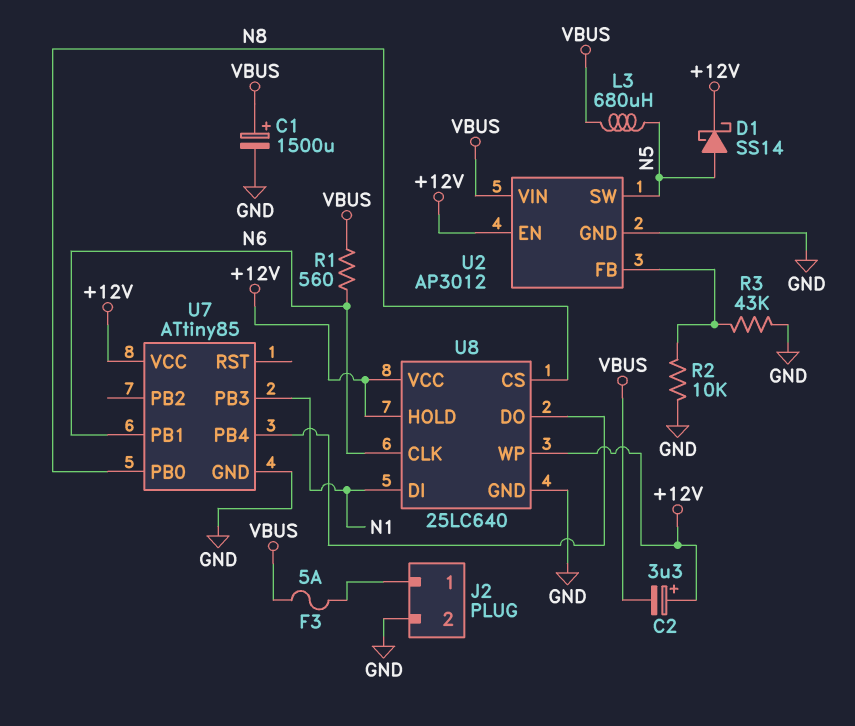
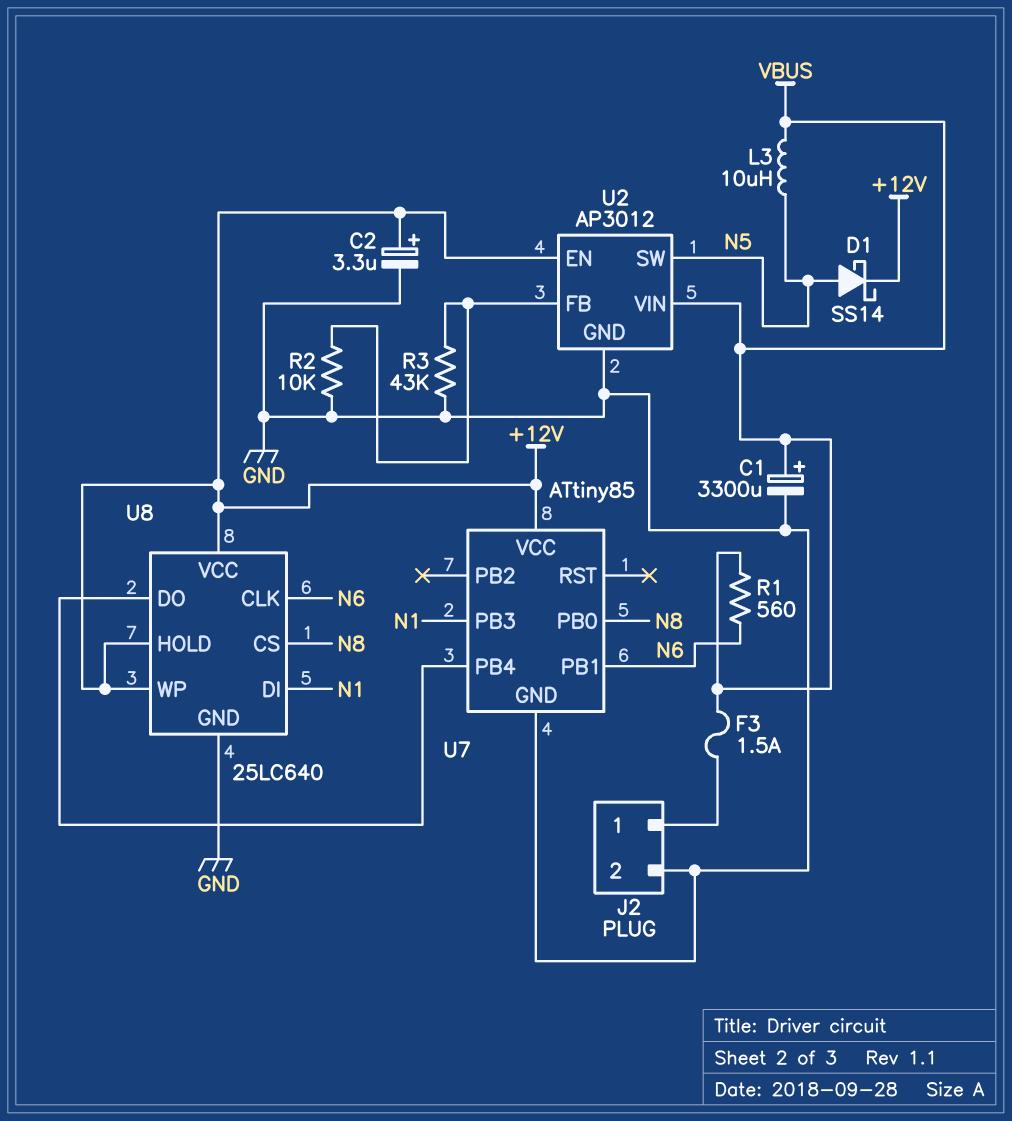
C1: 1500uF (plus VBUS, minus GND) -> 3300uF (plus VBUS, minus GND)
C2: 3.3uF (plus +12V, minus VBUS) -> 3.3uF (plus +12V, minus GND)
F3: 5A (J2/1, VBUS) -> 1.5A (J2/1, VBUS)
L3: 680uH (N5, VBUS) -> 10uH (N5, VBUS)

